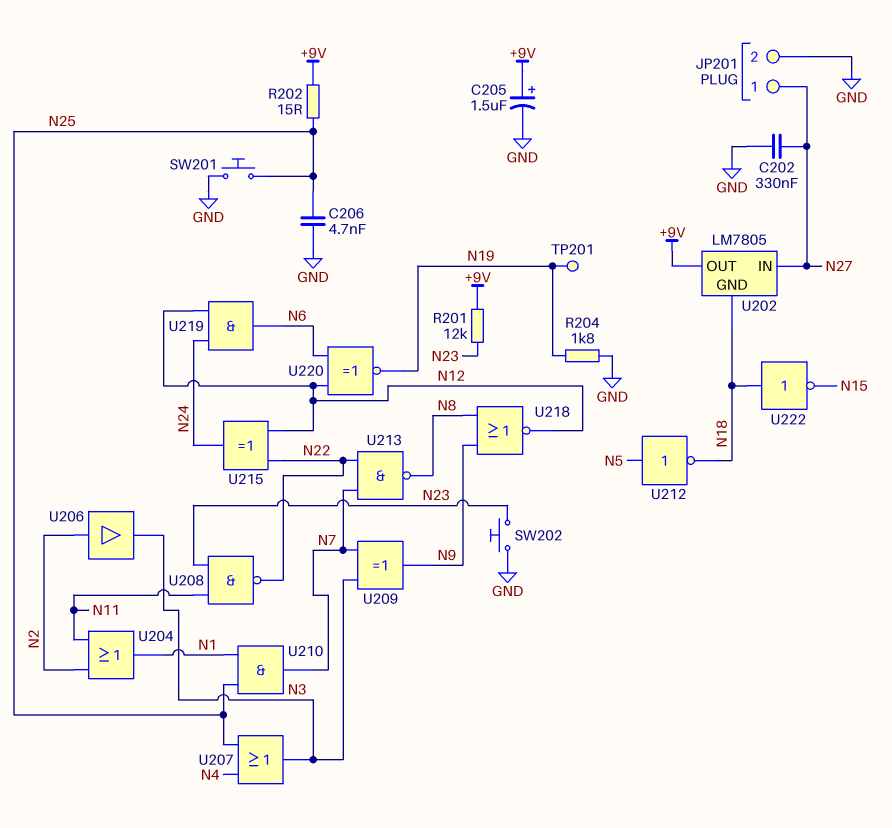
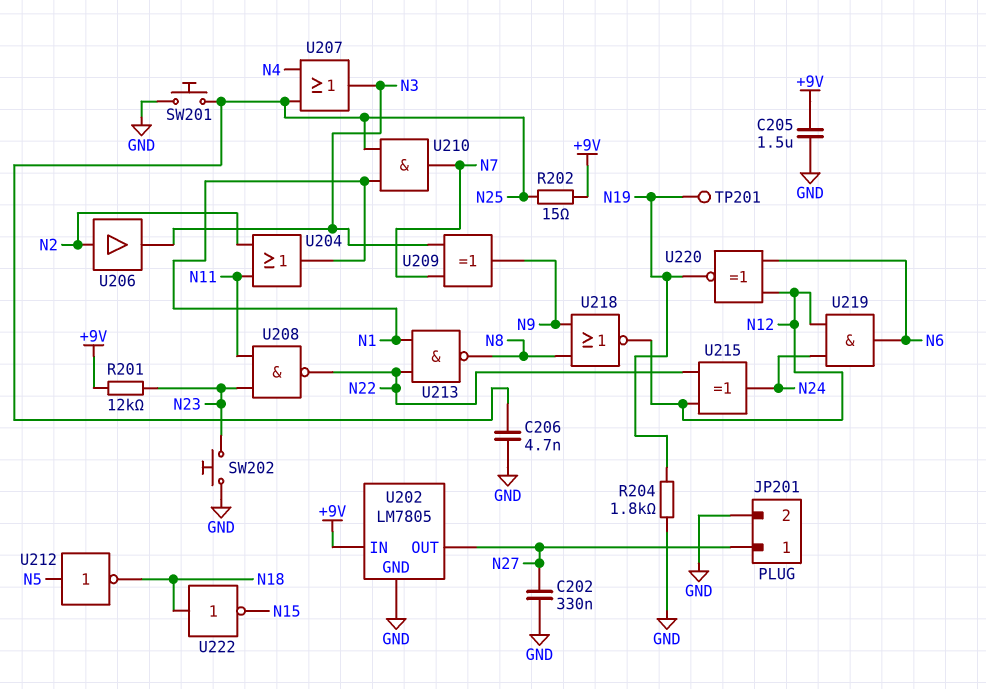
C205: 1.5uF (plus +9V, minus GND) -> 1.5uF (+9V, GND)
U202 pin GND: N18 -> GND
U202 pin IN: N27 -> +9V
U202 pin OUT: +9V -> N27
U213: NAND (in N7, in N22, out N8) -> NAND (in N1, in N22, out N8)

